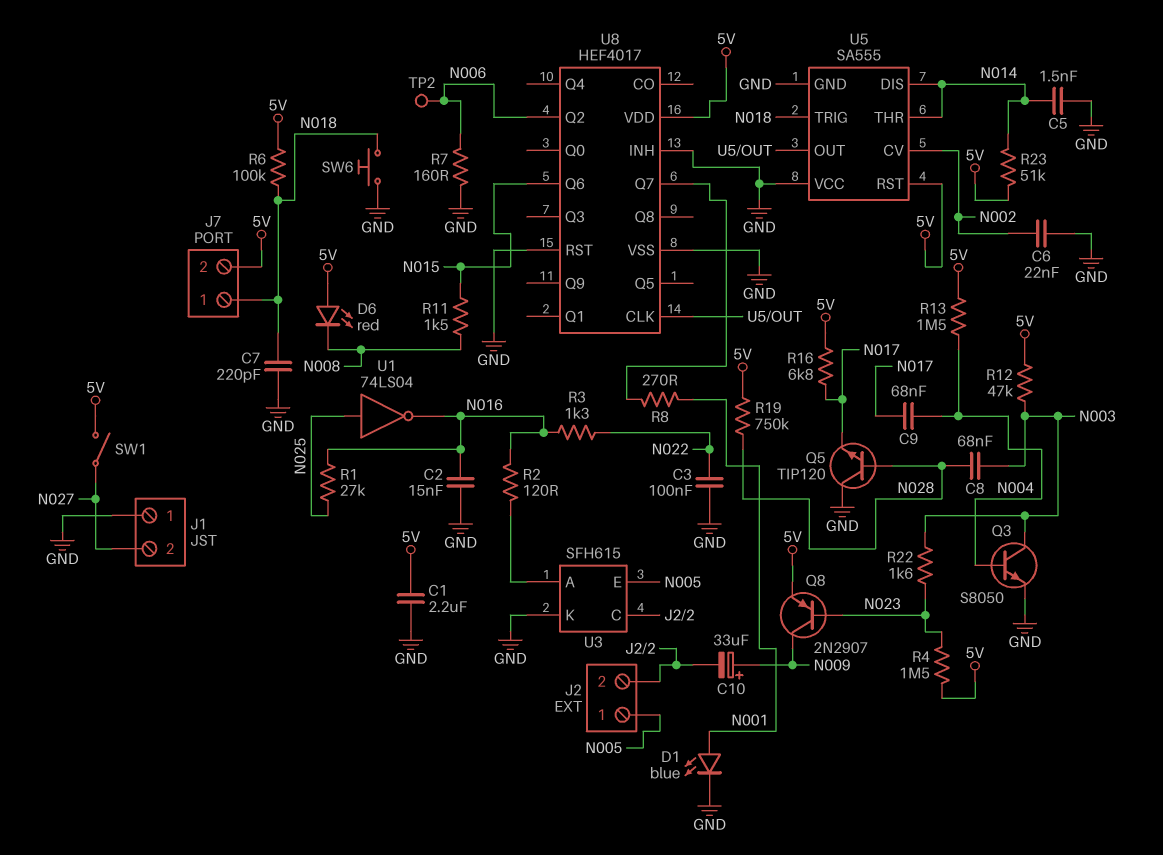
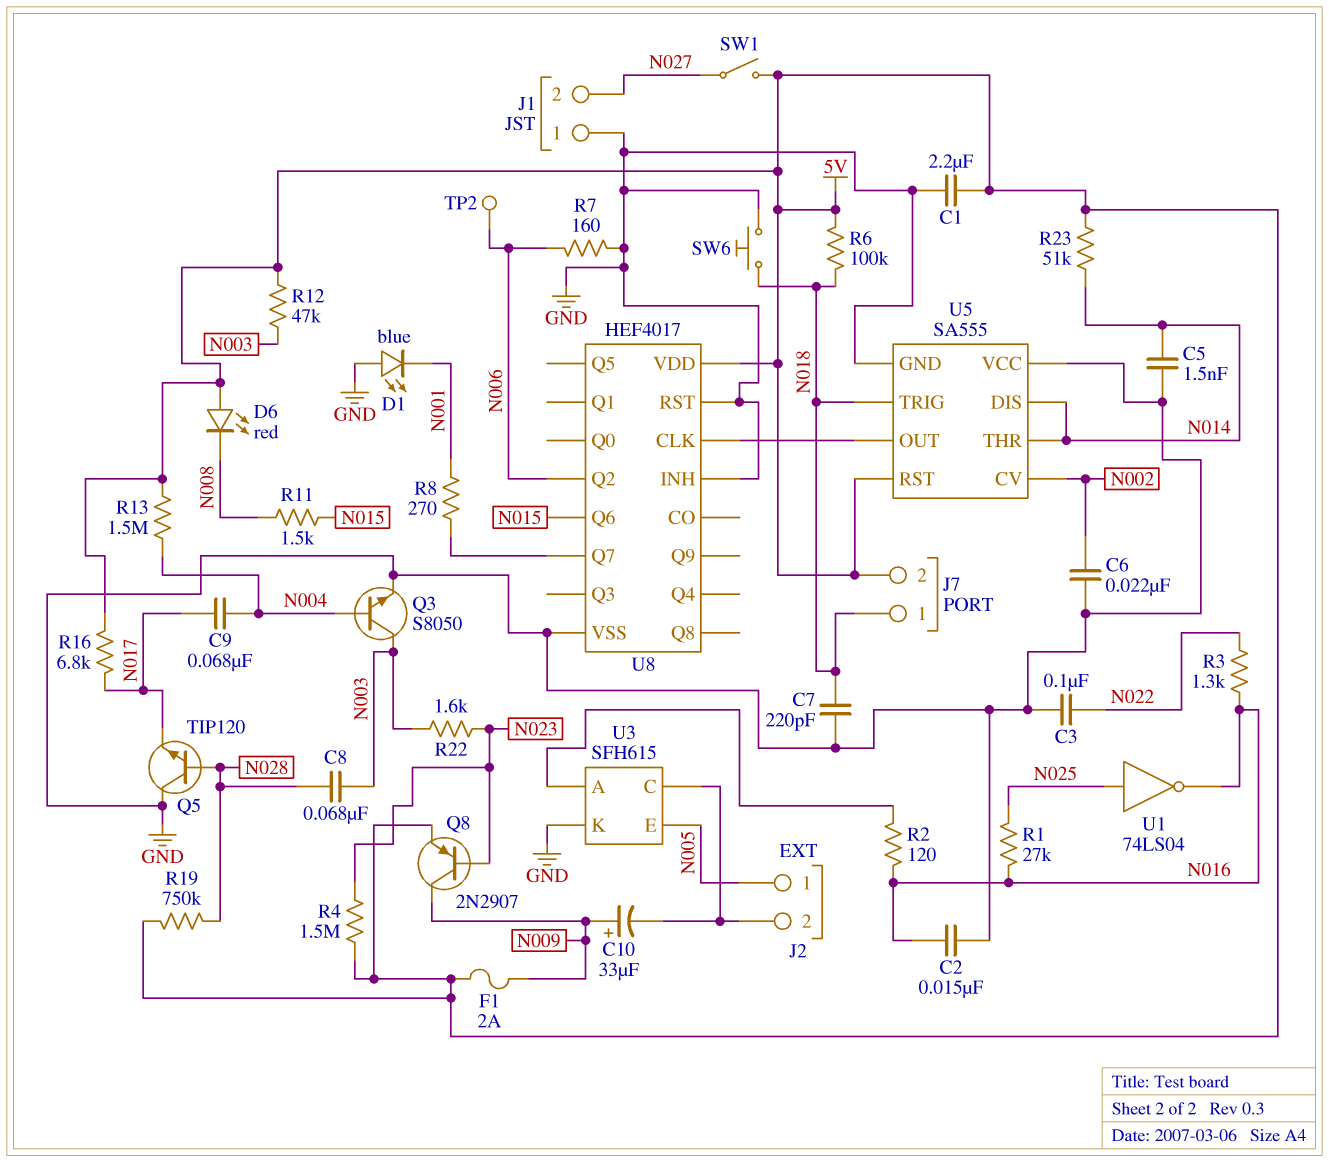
D1: LED blue (A N001, K GND) -> LED blue (A GND, K N001)
F1: none -> 2A (5V, N009)

